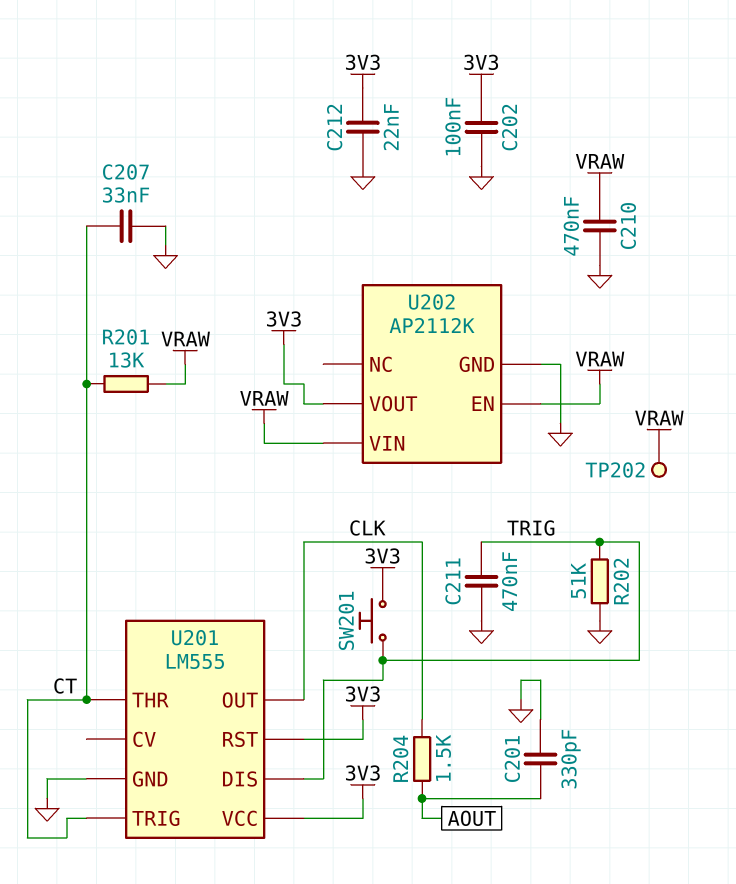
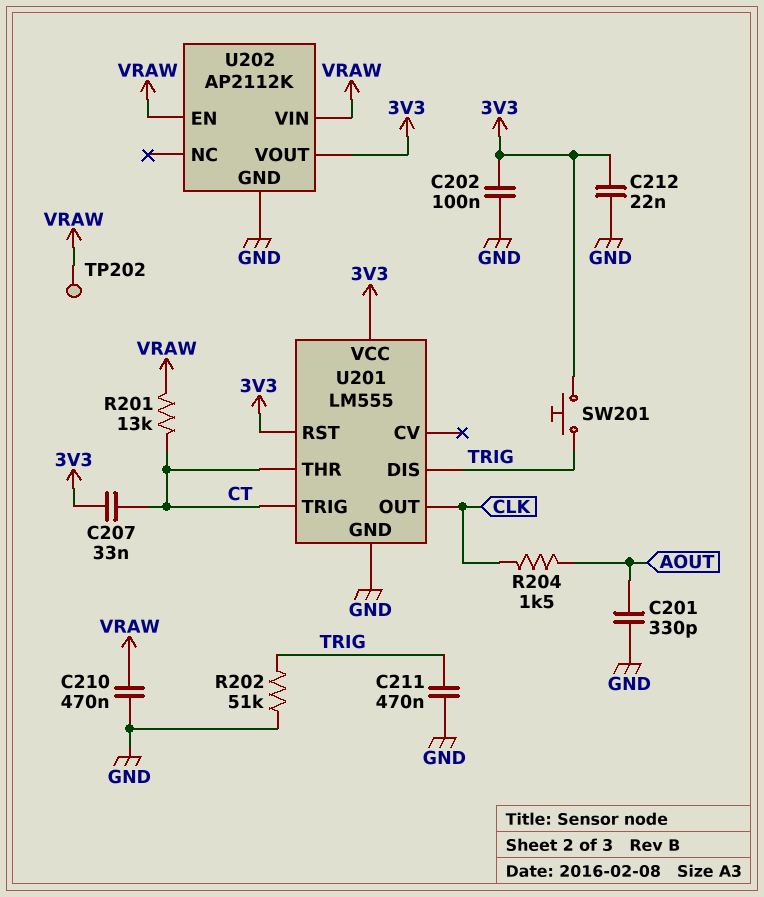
C207: 33nF (CT, GND) -> 33nF (3V3, CT)

